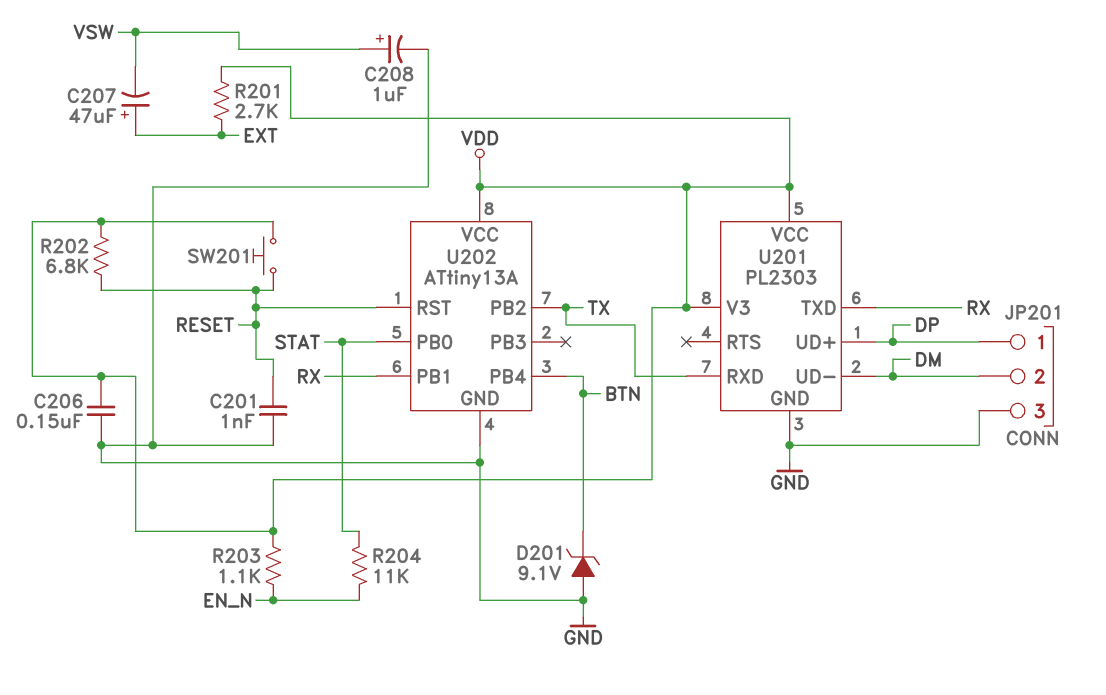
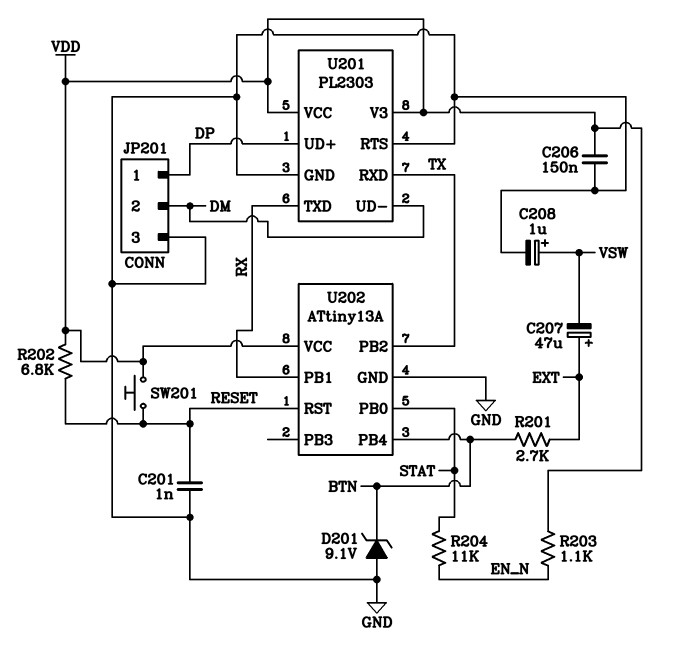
R201: 2.7k (EXT, VDD) -> 2.7k (BTN, EXT)
U201 pin RTS: none -> GND

